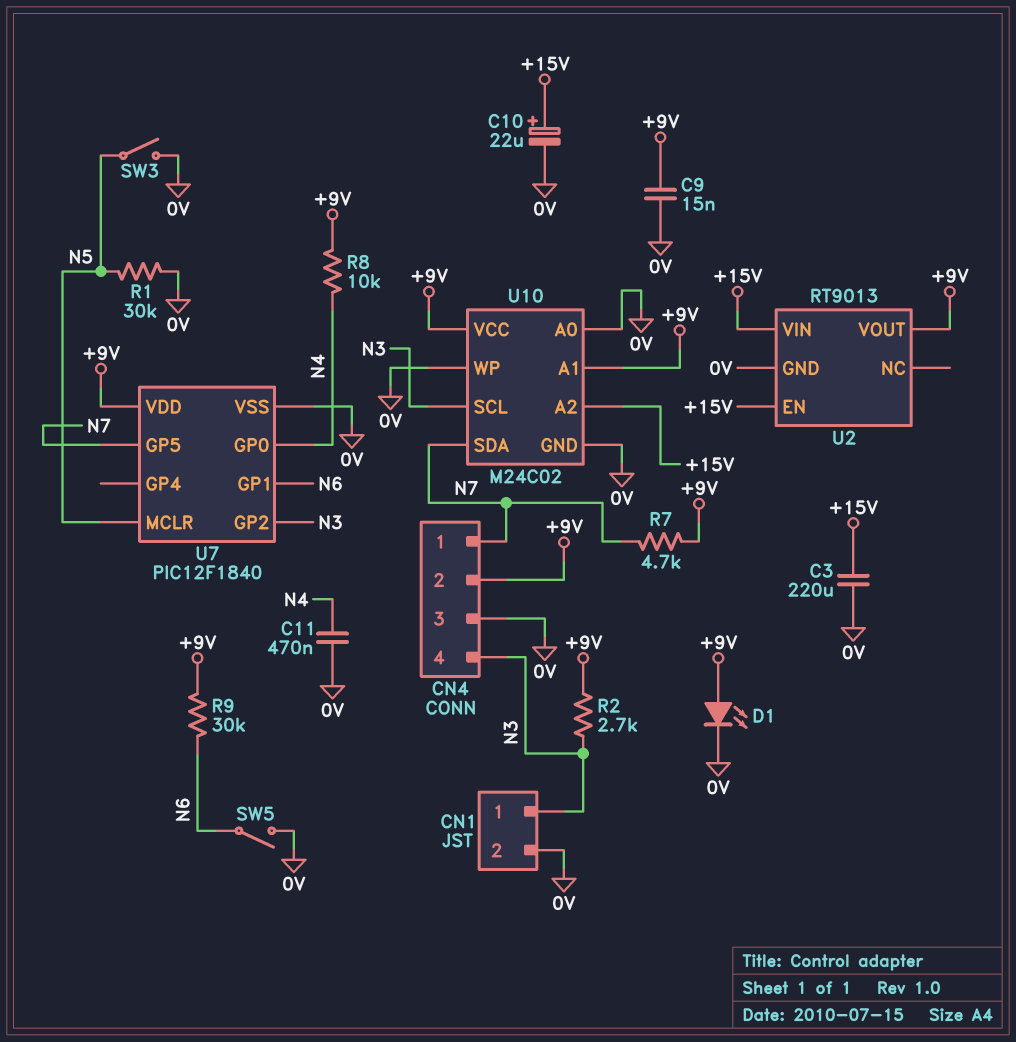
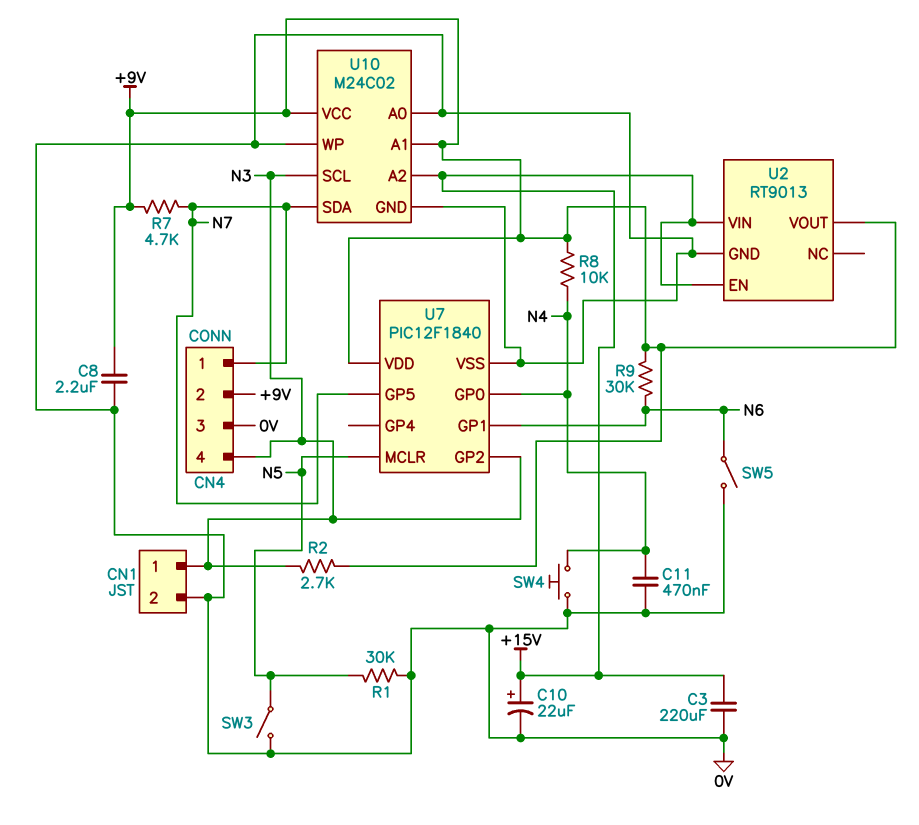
C8: none -> 2.2uF (+9V, 0V)
C9: 15nF (+9V, 0V) -> none
D1: LED (A +9V, K 0V) -> none
SW4: none -> button (0V, N4)

